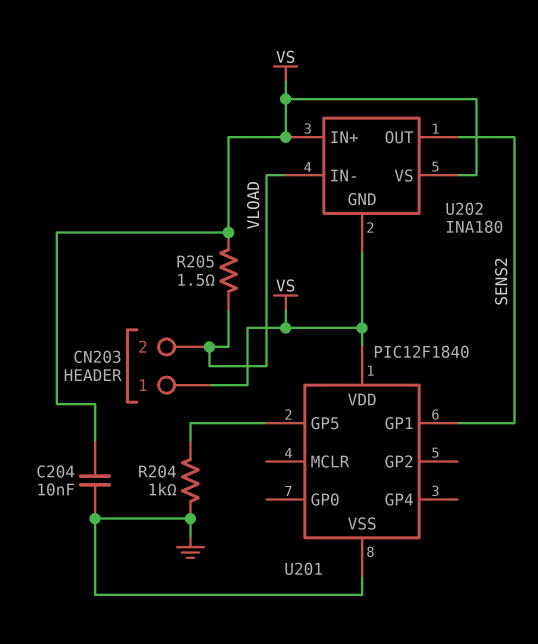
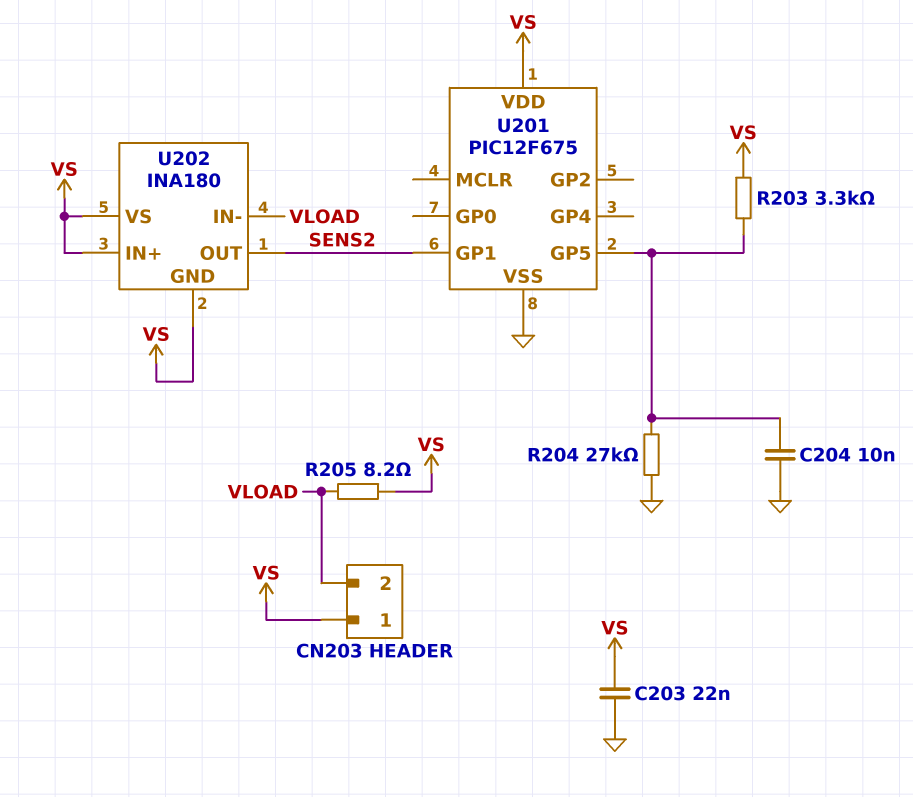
C203: none -> 22nF (GND, VS)
C204: 10nF (GND, VS) -> 10nF (GND, U201/GP5)
R203: none -> 3.3k (U201/GP5, VS)
R204: 1k (GND, U201/GP5) -> 27k (GND, U201/GP5)
R205: 1.5 (VLOAD, VS) -> 8.2 (VLOAD, VS)
U201: PIC12F1840 -> PIC12F675

